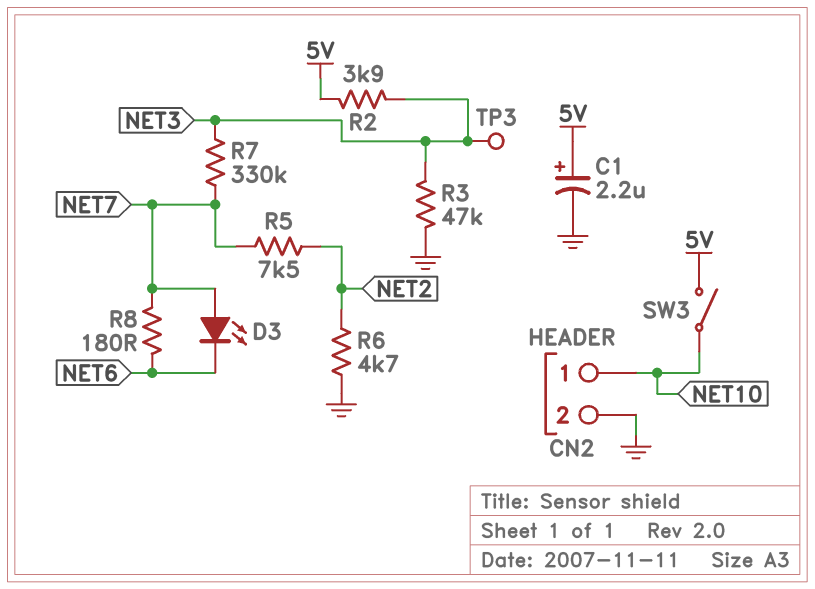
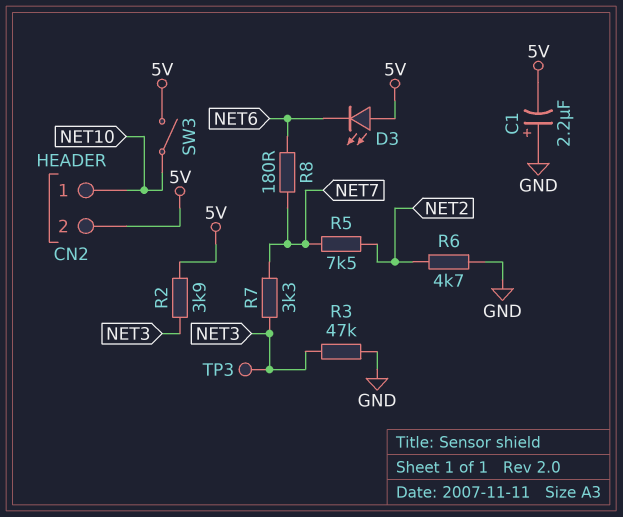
C1: 2.2uF (plus 5V, minus GND) -> 2.2uF (plus GND, minus 5V)
CN2 pin 2: GND -> 5V
D3: LED (A NET7, K NET6) -> LED (A 5V, K NET6)
R7: 330k (NET3, NET7) -> 3.3k (NET3, NET7)

